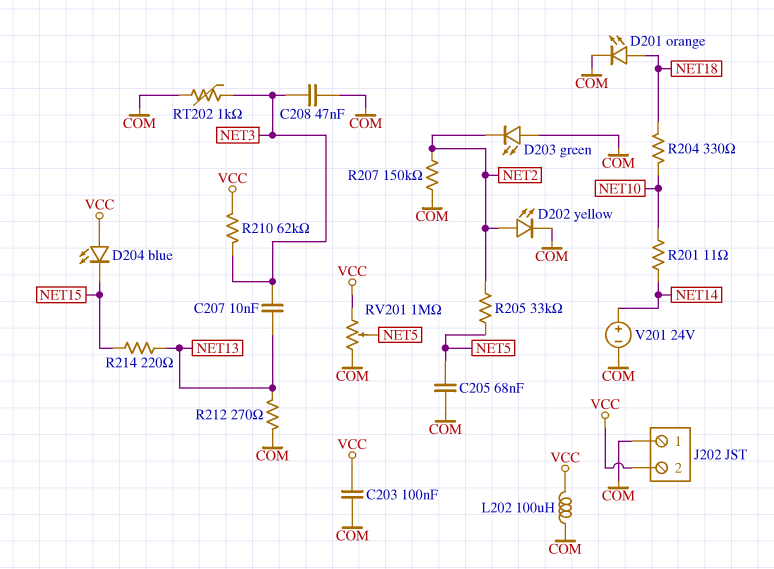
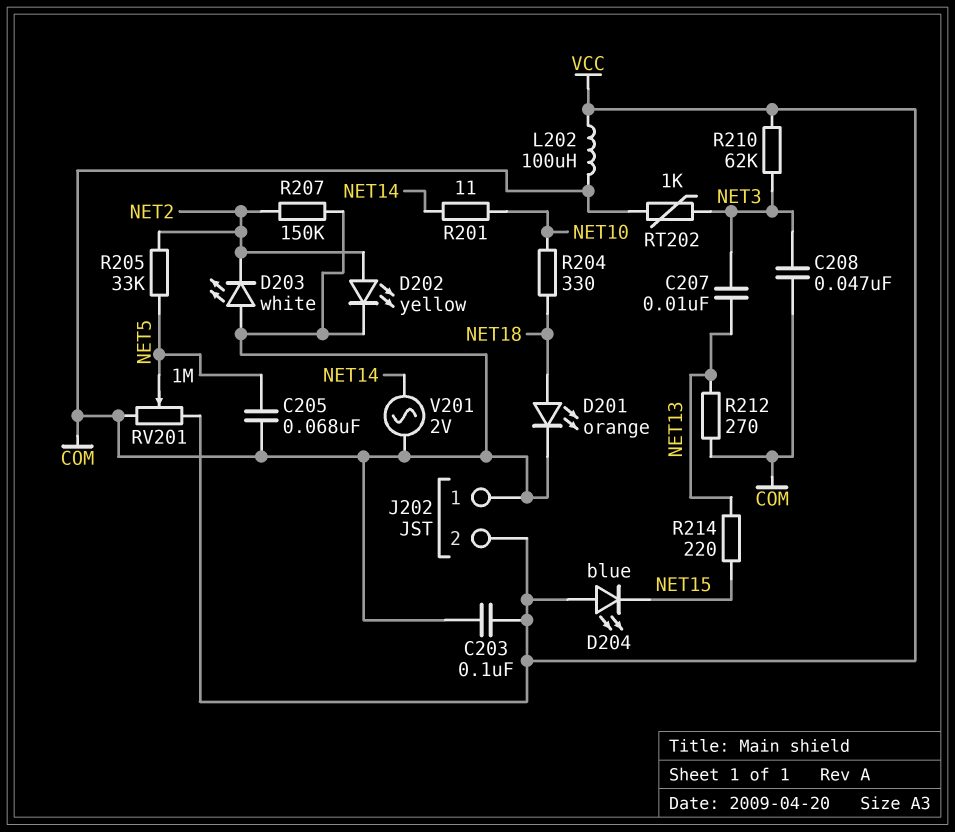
D203: LED green (A COM, K NET2) -> LED white (A COM, K NET2)
V201: 24V (plus NET14, minus COM) -> AC 2V (COM, NET14)

